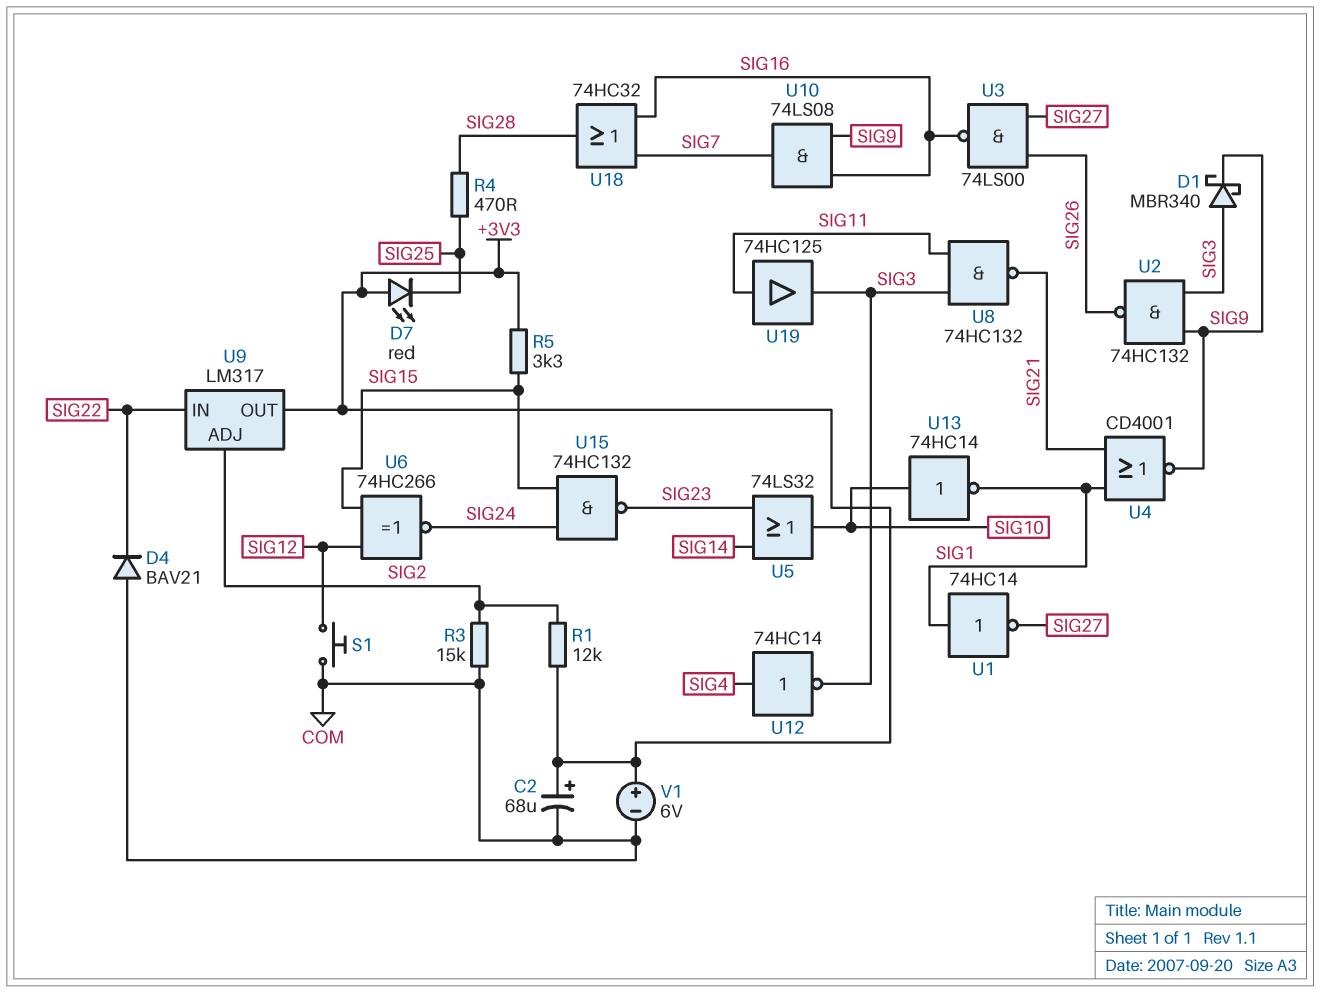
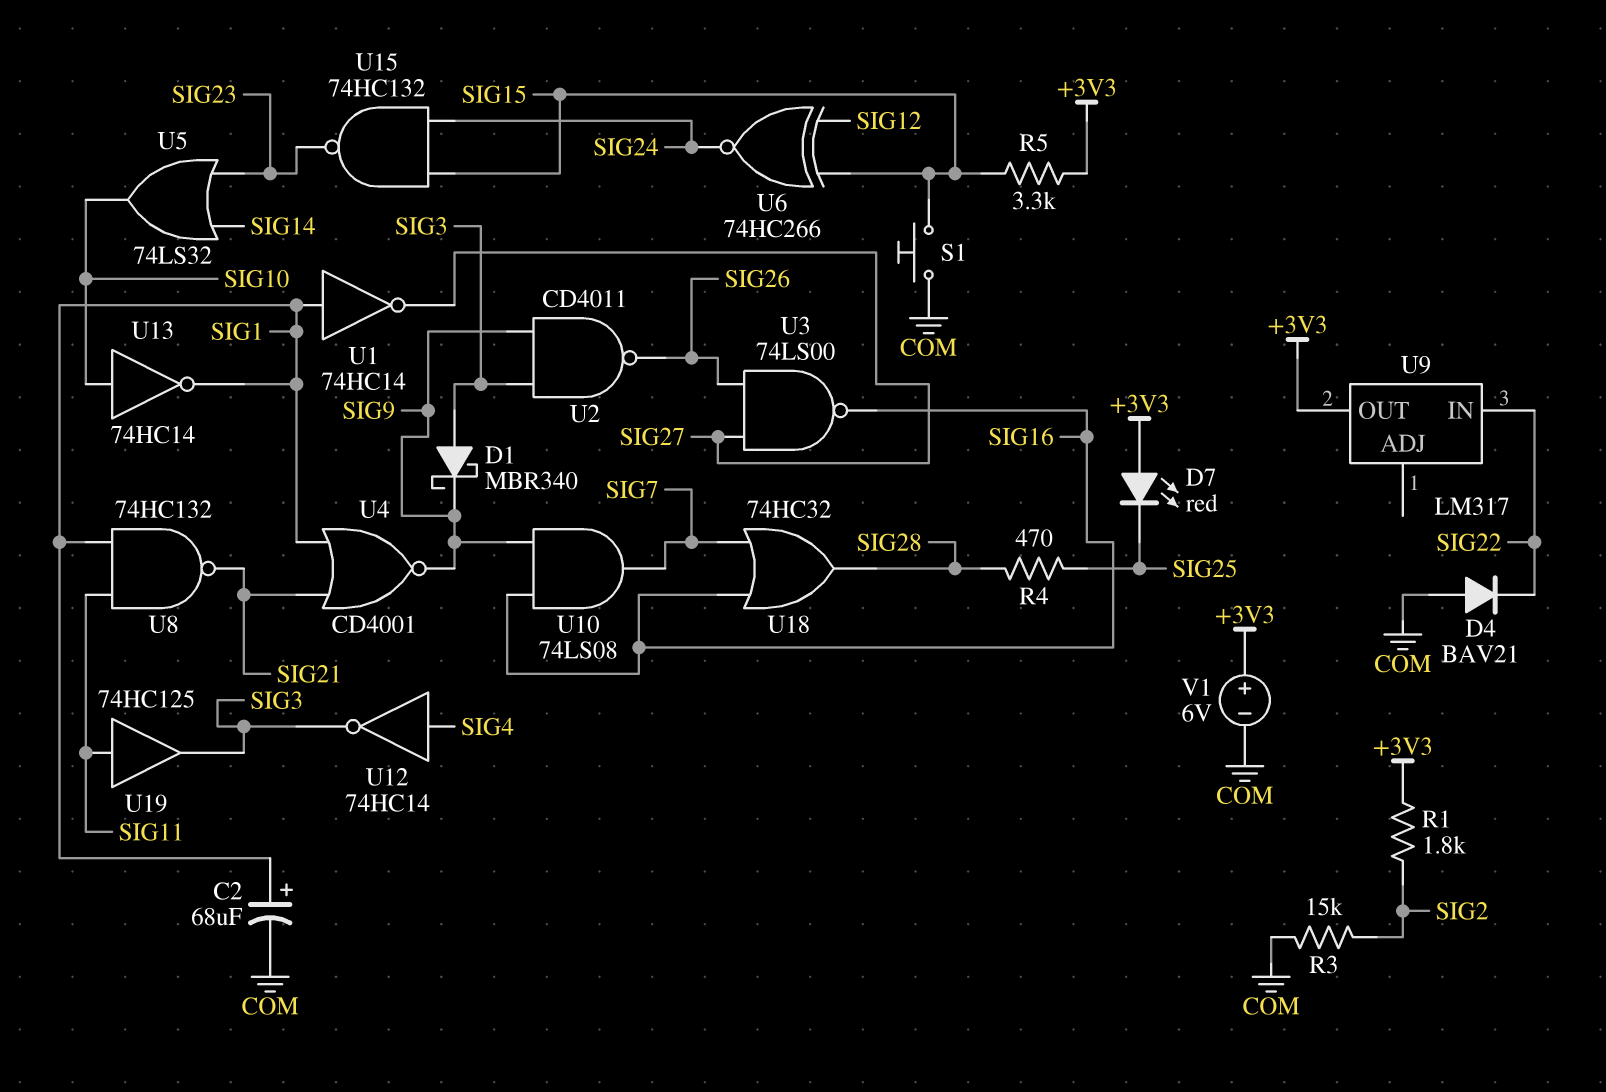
C2: 68uF (plus +3V3, minus COM) -> 68uF (plus SIG1, minus COM)
R1: 12k (+3V3, SIG2) -> 1.8k (+3V3, SIG2)
S1: button (COM, SIG12) -> button (COM, SIG15)
U2: NAND 74HC132 (in SIG3, in SIG9, out SIG26) -> NAND CD4011 (in SIG3, in SIG9, out SIG26)
U8: NAND 74HC132 (in SIG3, in SIG11, out SIG21) -> NAND 74HC132 (in SIG1, in SIG11, out SIG21)
U9 pin ADJ: SIG2 -> none

